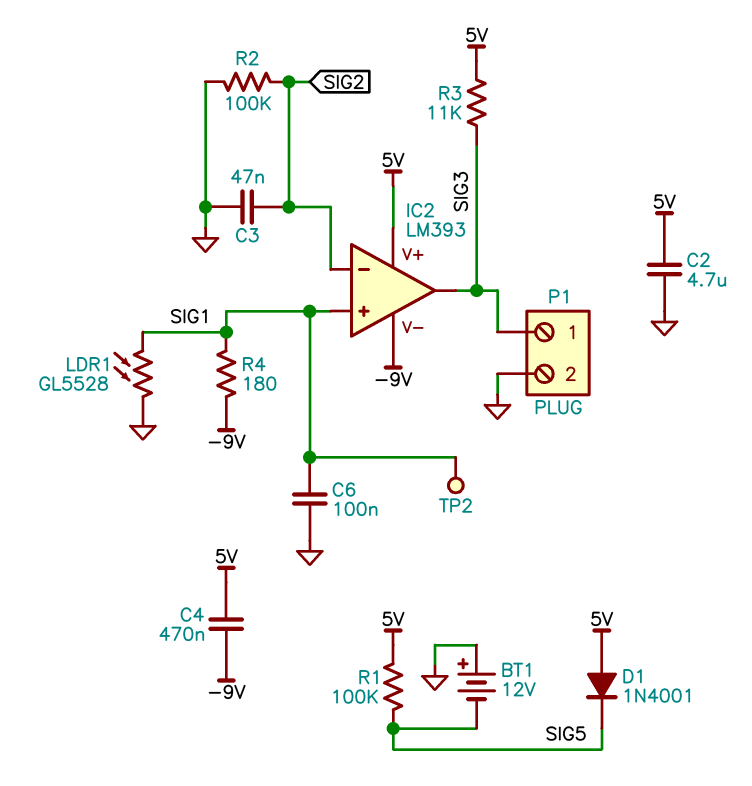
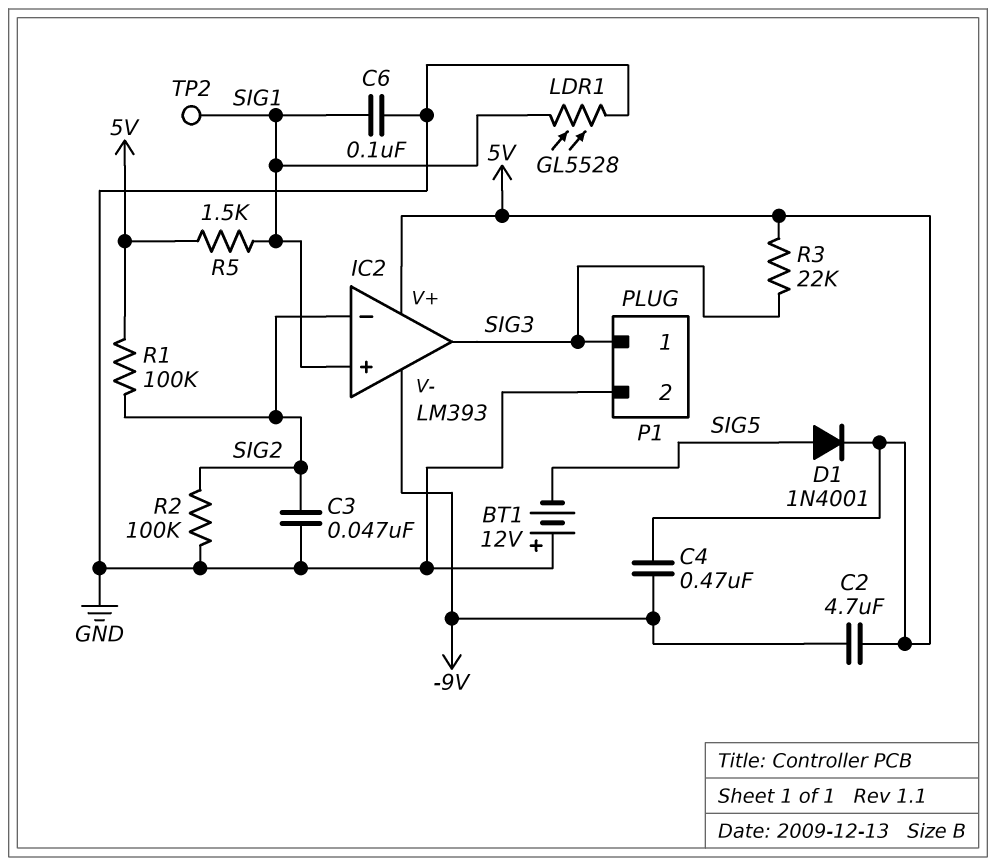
C2: 4.7uF (5V, GND) -> 4.7uF (-9V, 5V)
D1: diode 1N4001 (A 5V, K SIG5) -> diode 1N4001 (A SIG5, K 5V)
R1: 100k (5V, SIG5) -> 100k (5V, SIG2)
R3: 11k (5V, SIG3) -> 22k (5V, SIG3)
R4: 180 (-9V, SIG1) -> none
R5: none -> 1.5k (5V, SIG1)

